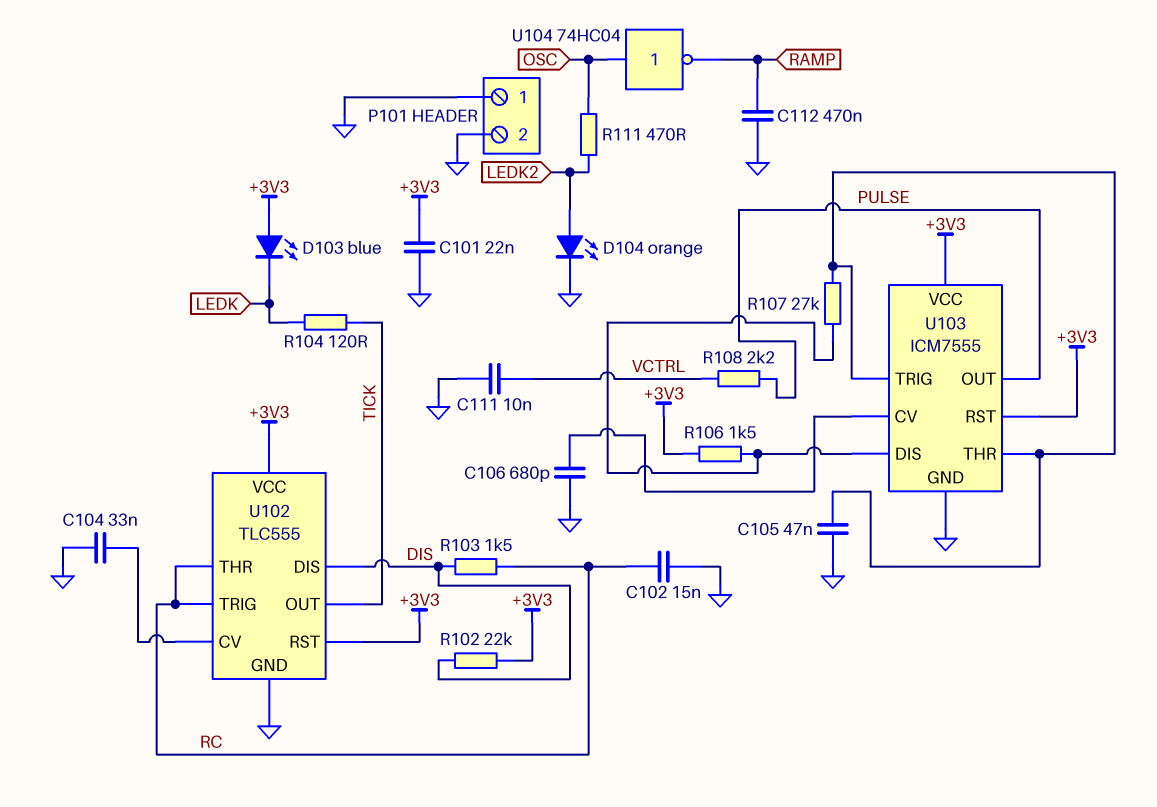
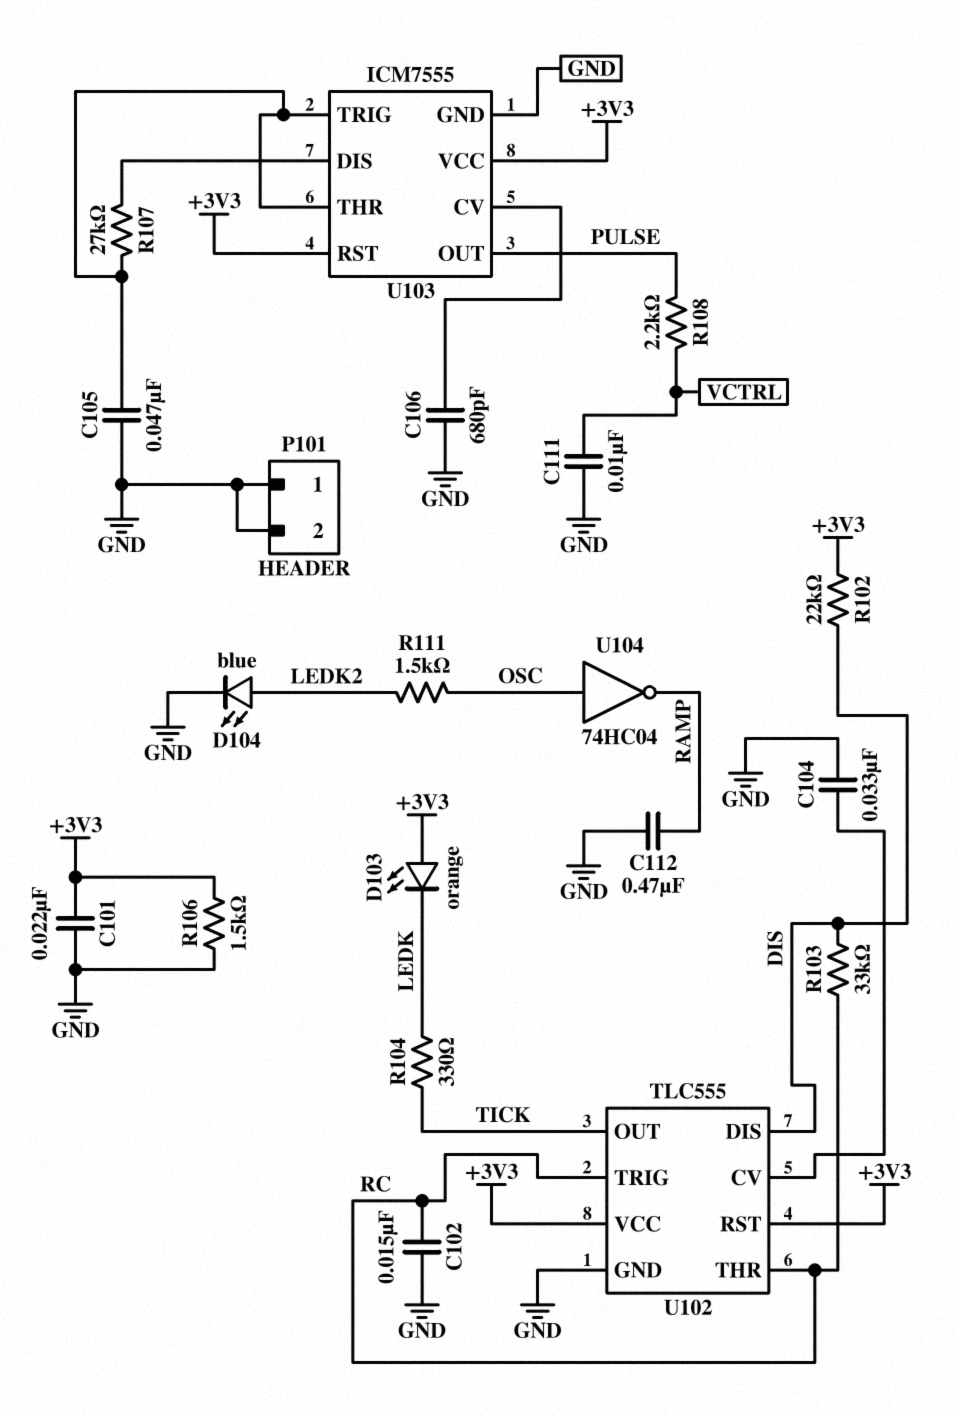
D103: LED blue (A +3V3, K LEDK) -> LED orange (A +3V3, K LEDK)
D104: LED orange (A LEDK2, K GND) -> LED blue (A LEDK2, K GND)
R103: 1.5k (DIS, RC) -> 33k (DIS, RC)
R104: 120 (LEDK, TICK) -> 330 (LEDK, TICK)
R106: 1.5k (+3V3, U103/DIS) -> 1.5k (+3V3, GND)
R111: 470 (LEDK2, OSC) -> 1.5k (LEDK2, OSC)

